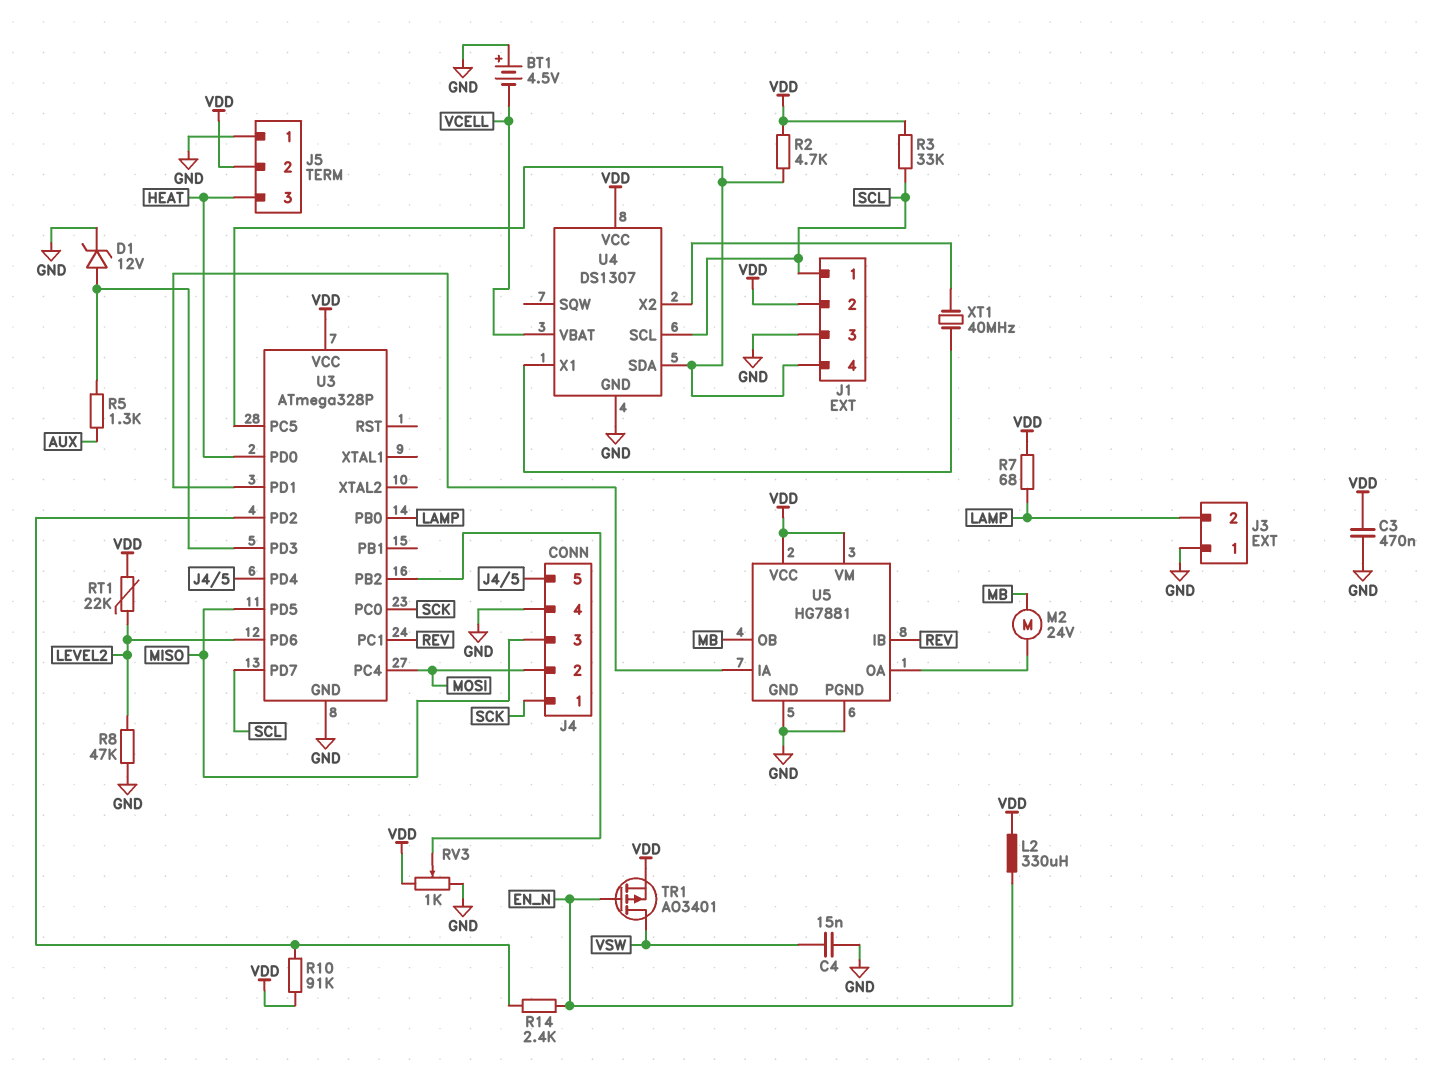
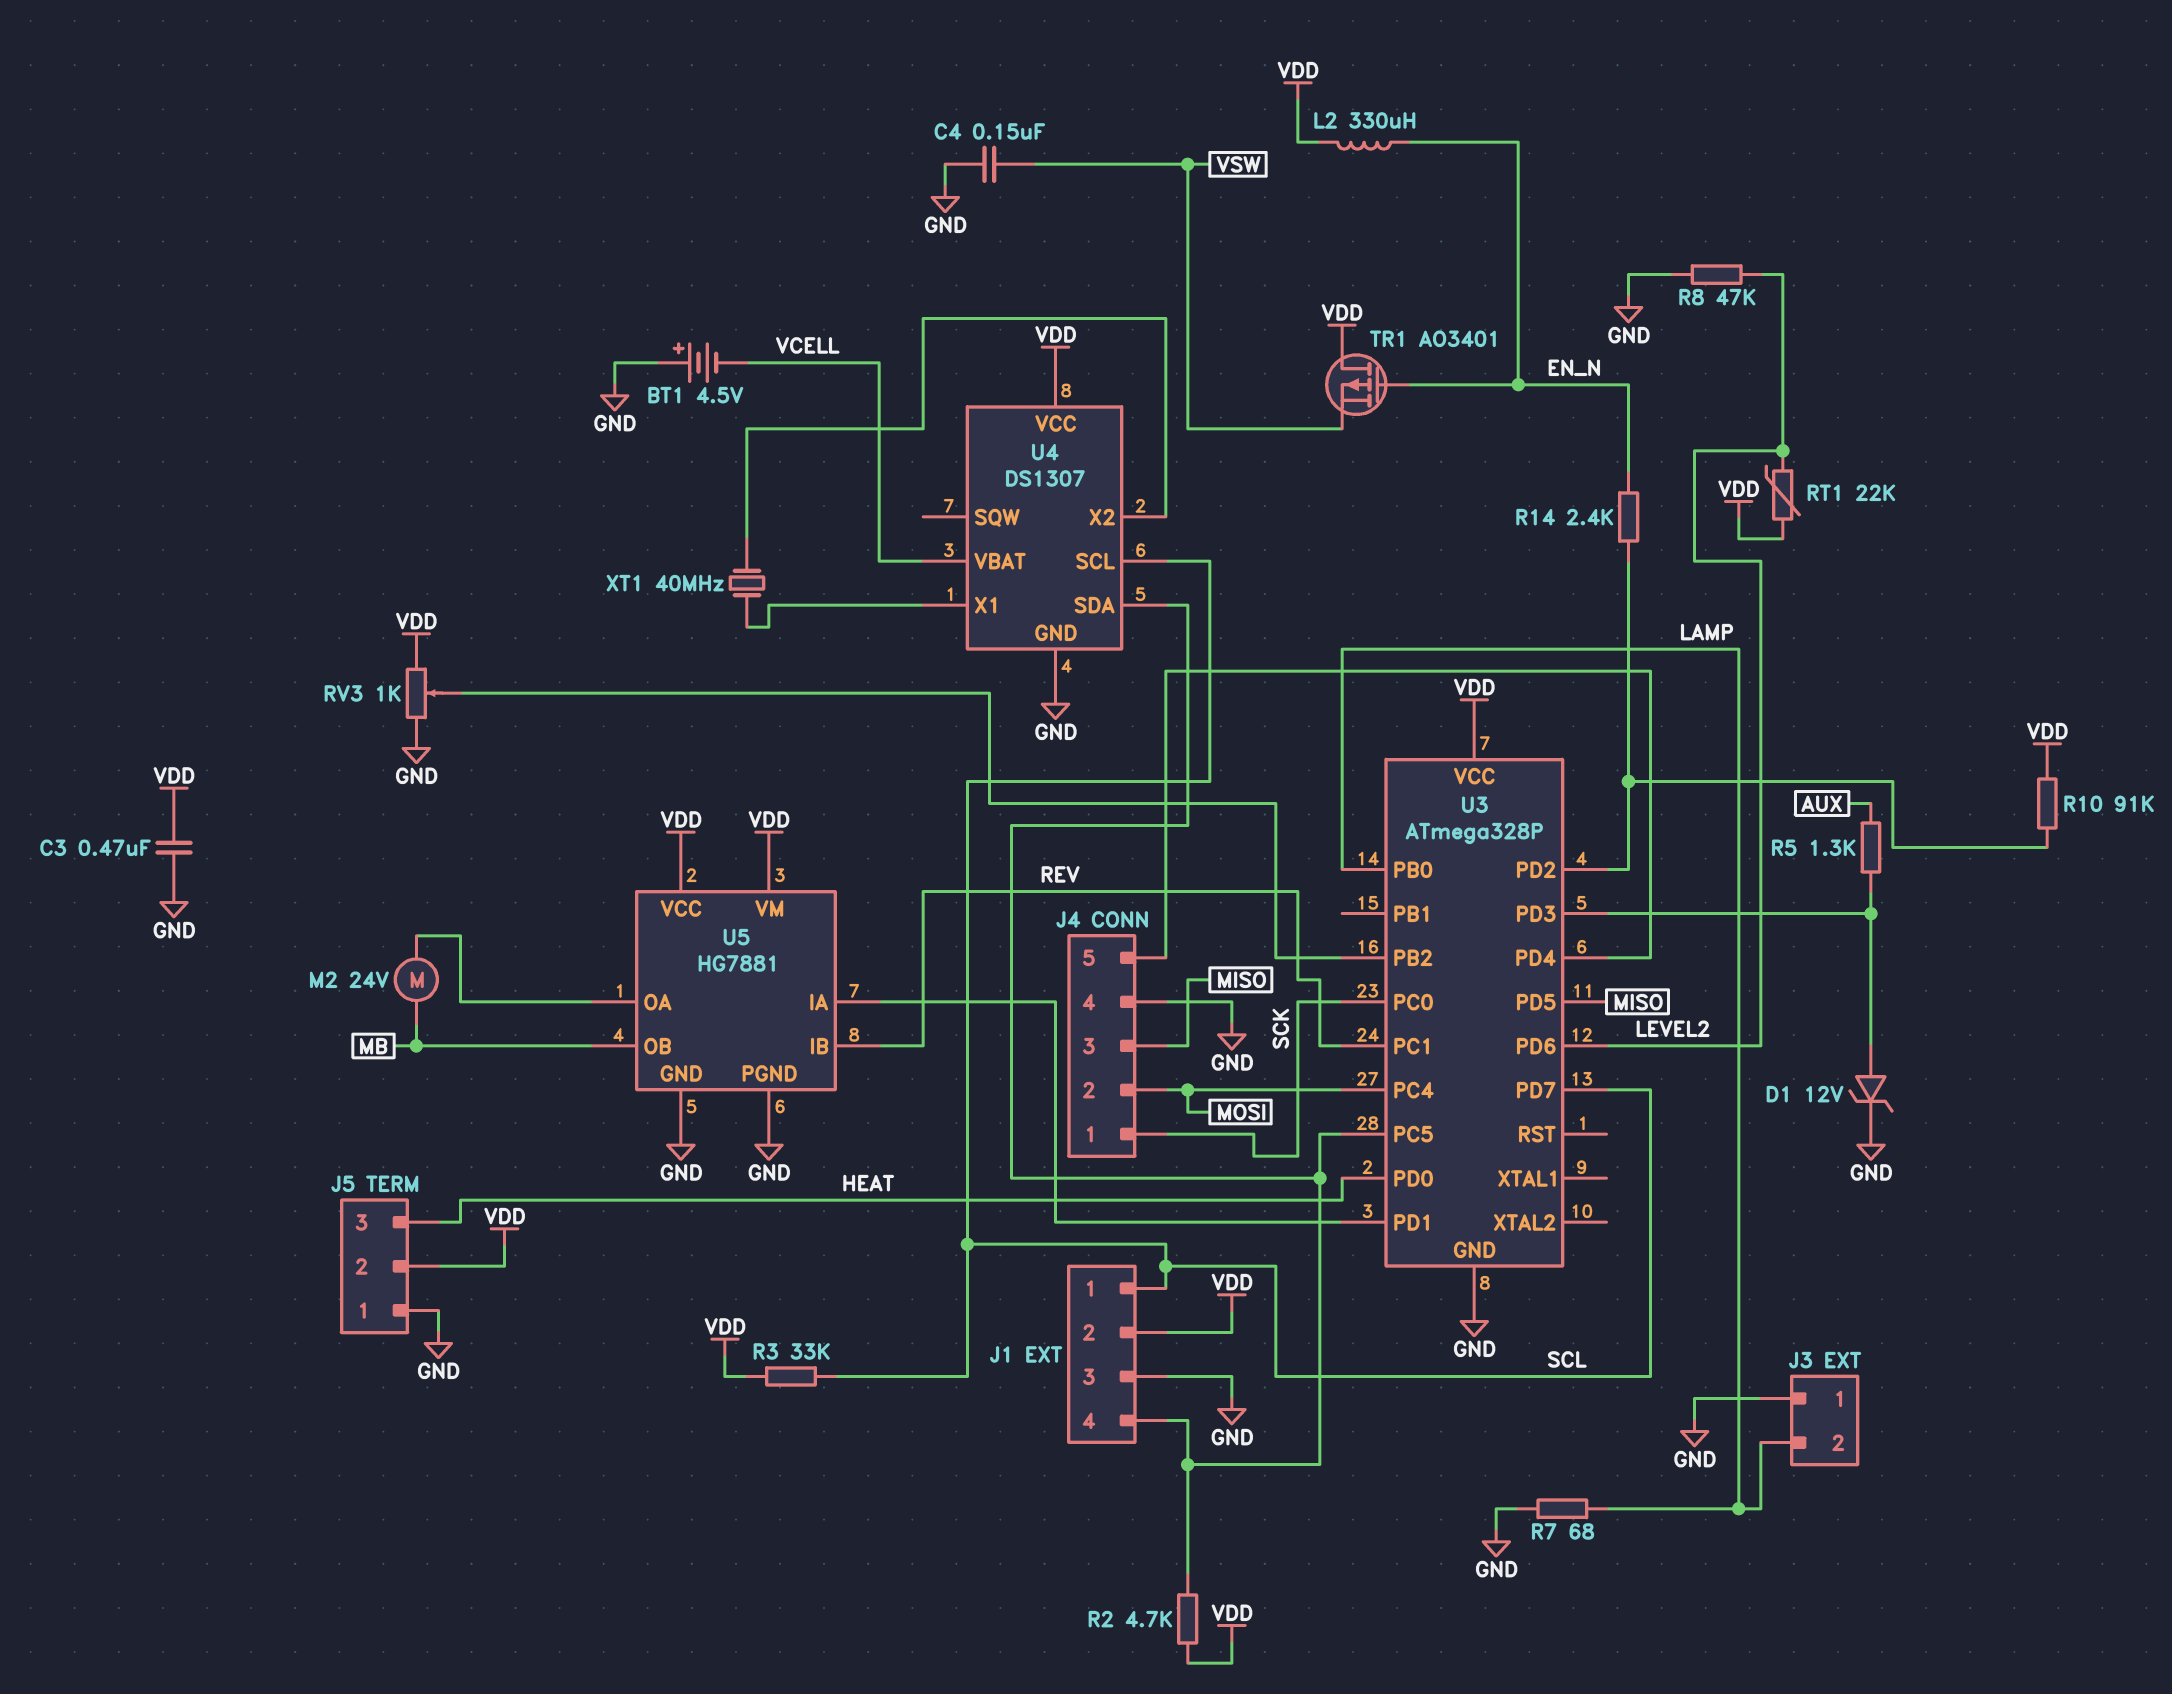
C4: 15nF (GND, VSW) -> 150nF (GND, VSW)
R7: 68 (LAMP, VDD) -> 68 (GND, LAMP)
TR1: PMOS AO3401 (G EN_N, D VSW, S VDD) -> PMOS AO3401 (G EN_N, D VDD, S VSW)

